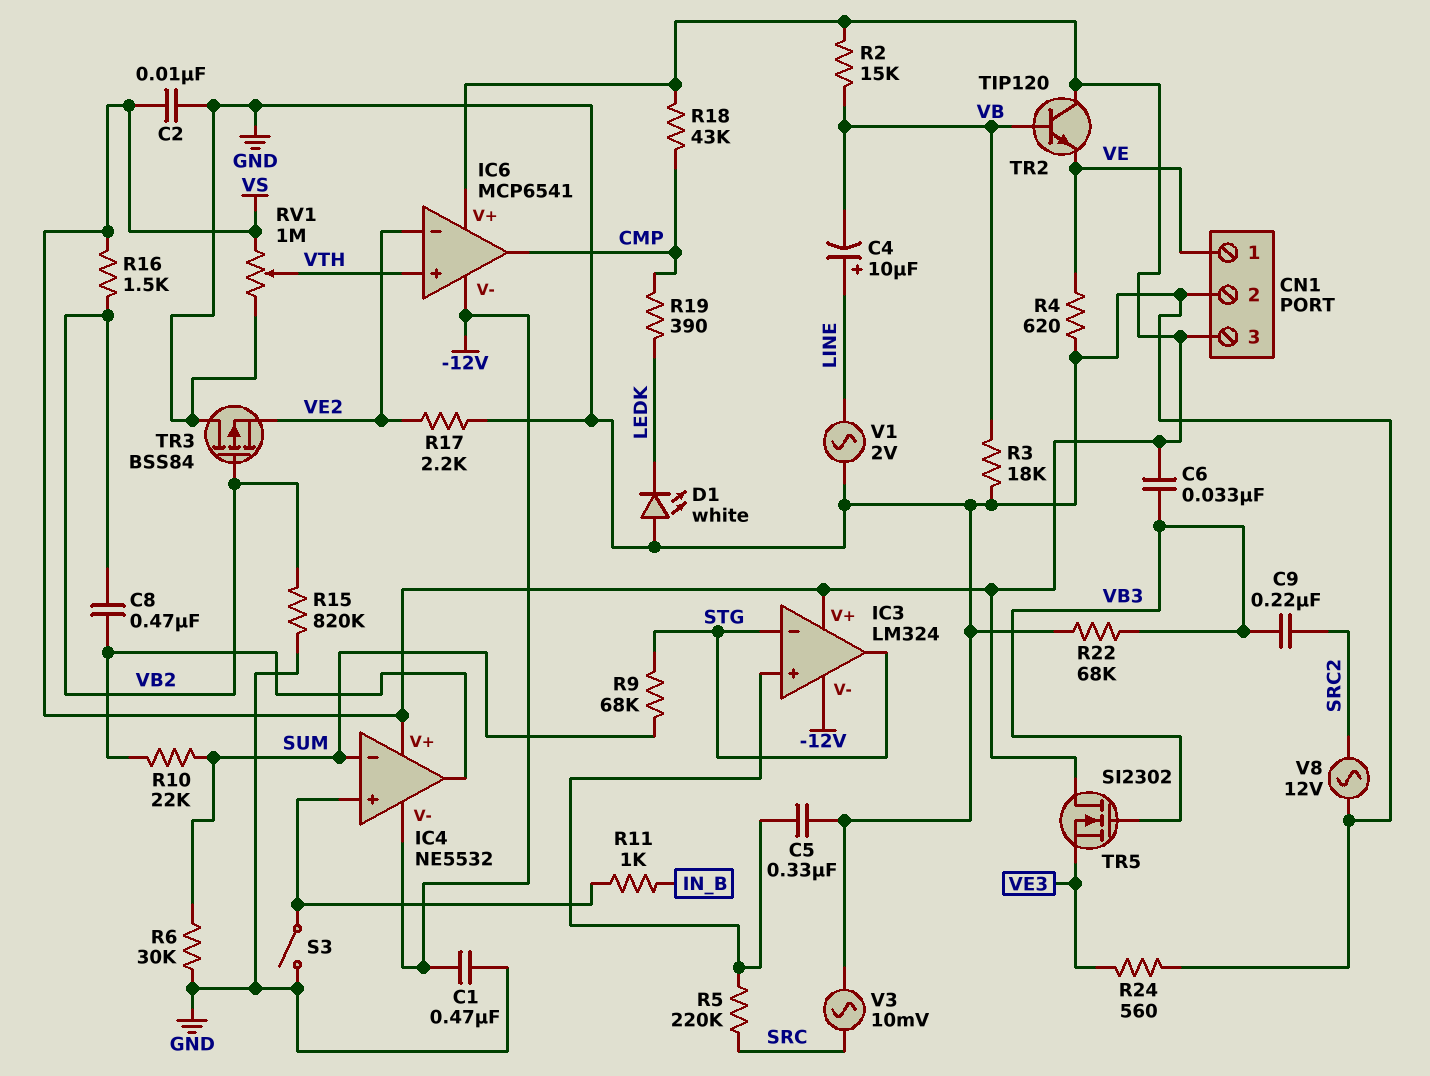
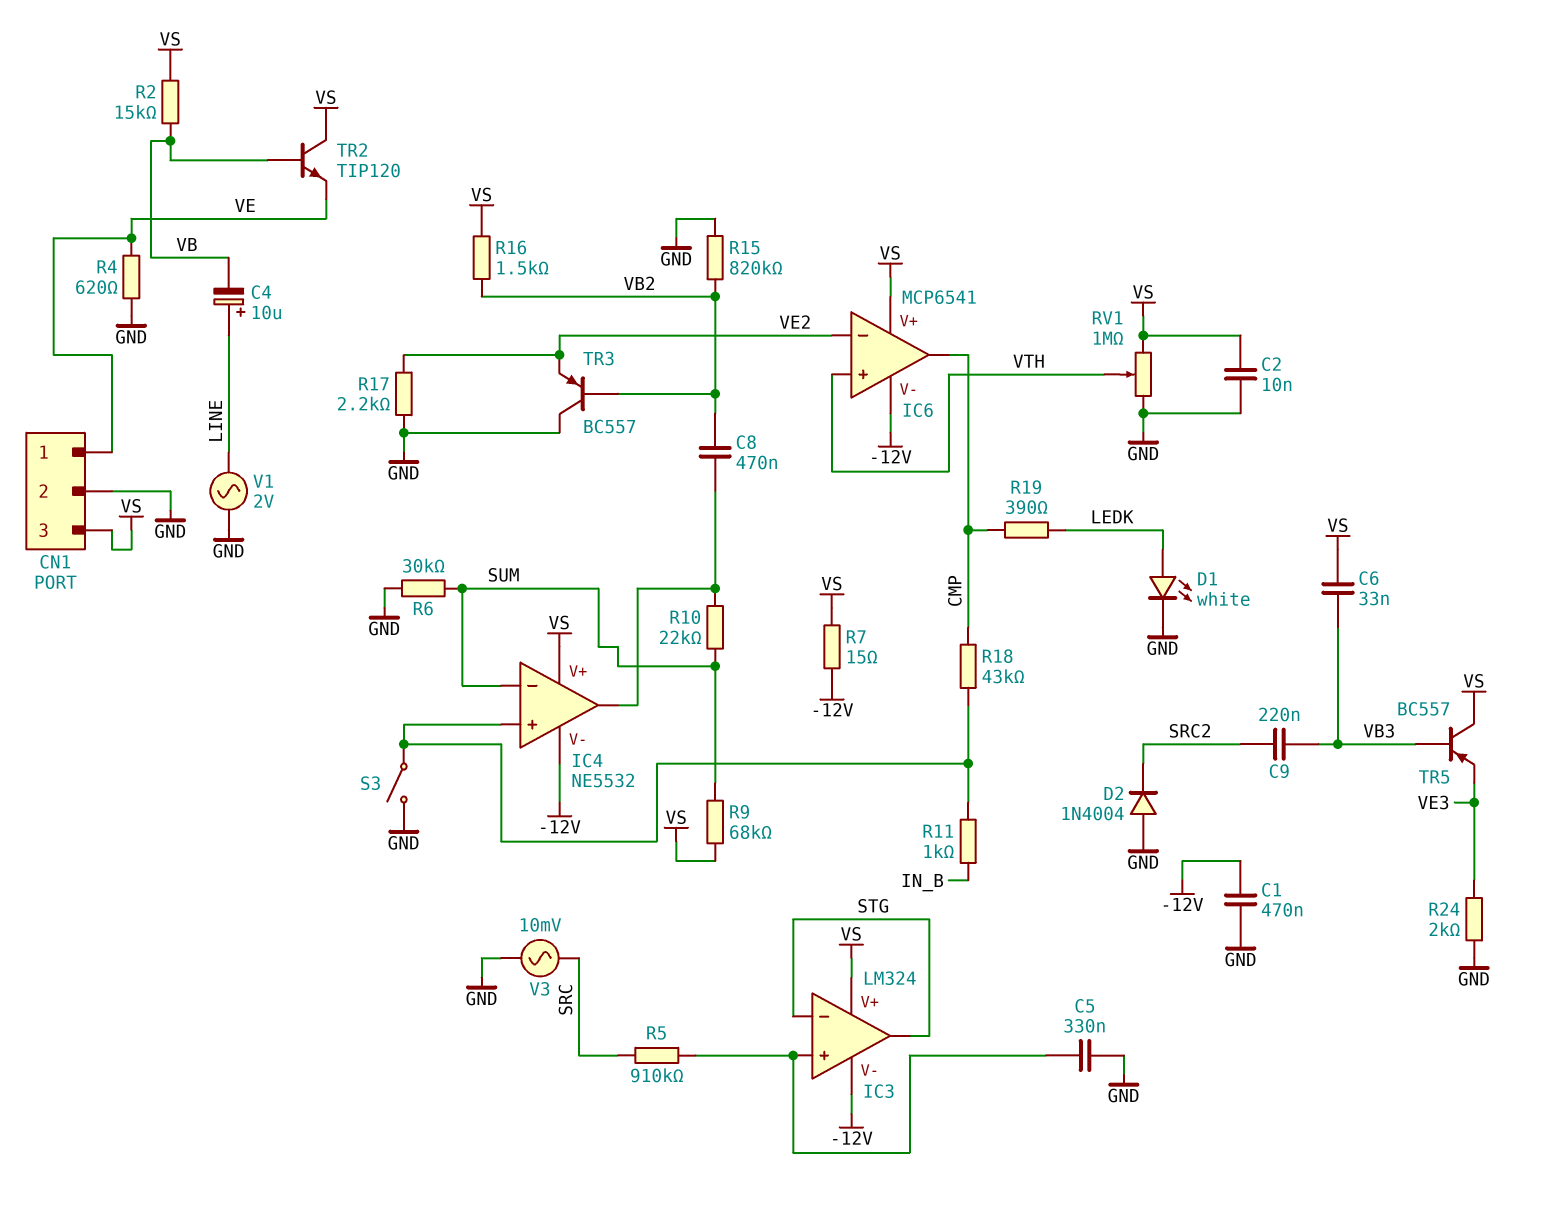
D1: LED white (A GND, K LEDK) -> LED white (A LEDK, K GND)
D2: none -> diode 1N4004 (A GND, K SRC2)
R3: 18k (GND, VB) -> none
R5: 220k (IC3/in+, SRC) -> 910k (IC3/in+, SRC)
R7: none -> 15 (-12V, VS)
R9: 68k (STG, SUM) -> 68k (SUM, VS)
R18: 43k (CMP, VS) -> 43k (CMP, IC4/in+)
R22: 68k (GND, VB3) -> none
R24: 560 (GND, VE3) -> 2k (GND, VE3)
TR3: PMOS BSS84 (G VB2, D GND, S VE2) -> PNP BC557 (B VB2, C GND, E VE2)
TR5: NMOS SI2302 (G VB3, D VS, S VE3) -> PNP BC557 (B VB3, C VS, E VE3)
V8: AC 12V (GND, SRC2) -> none

